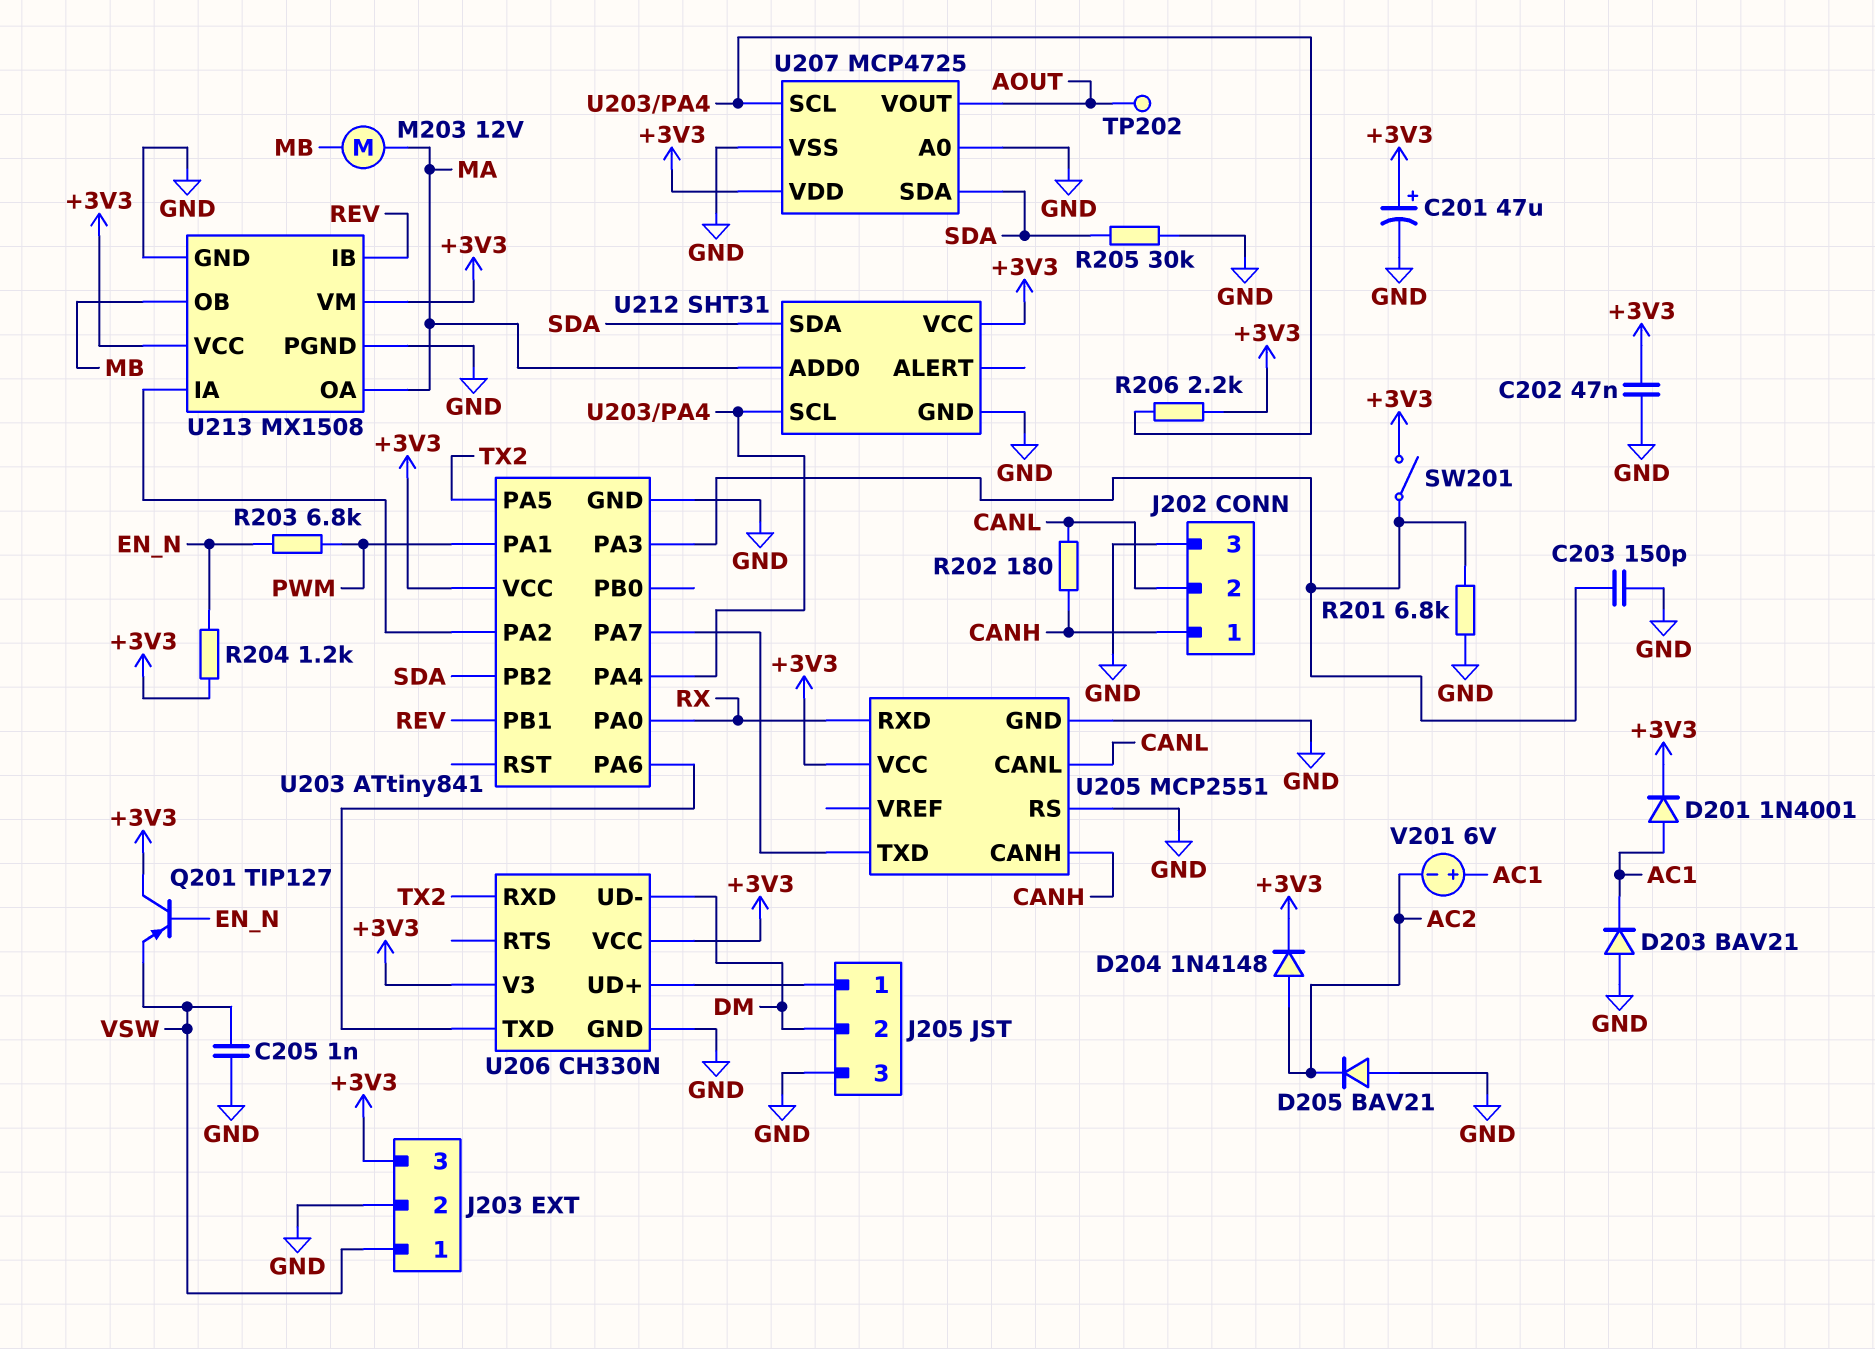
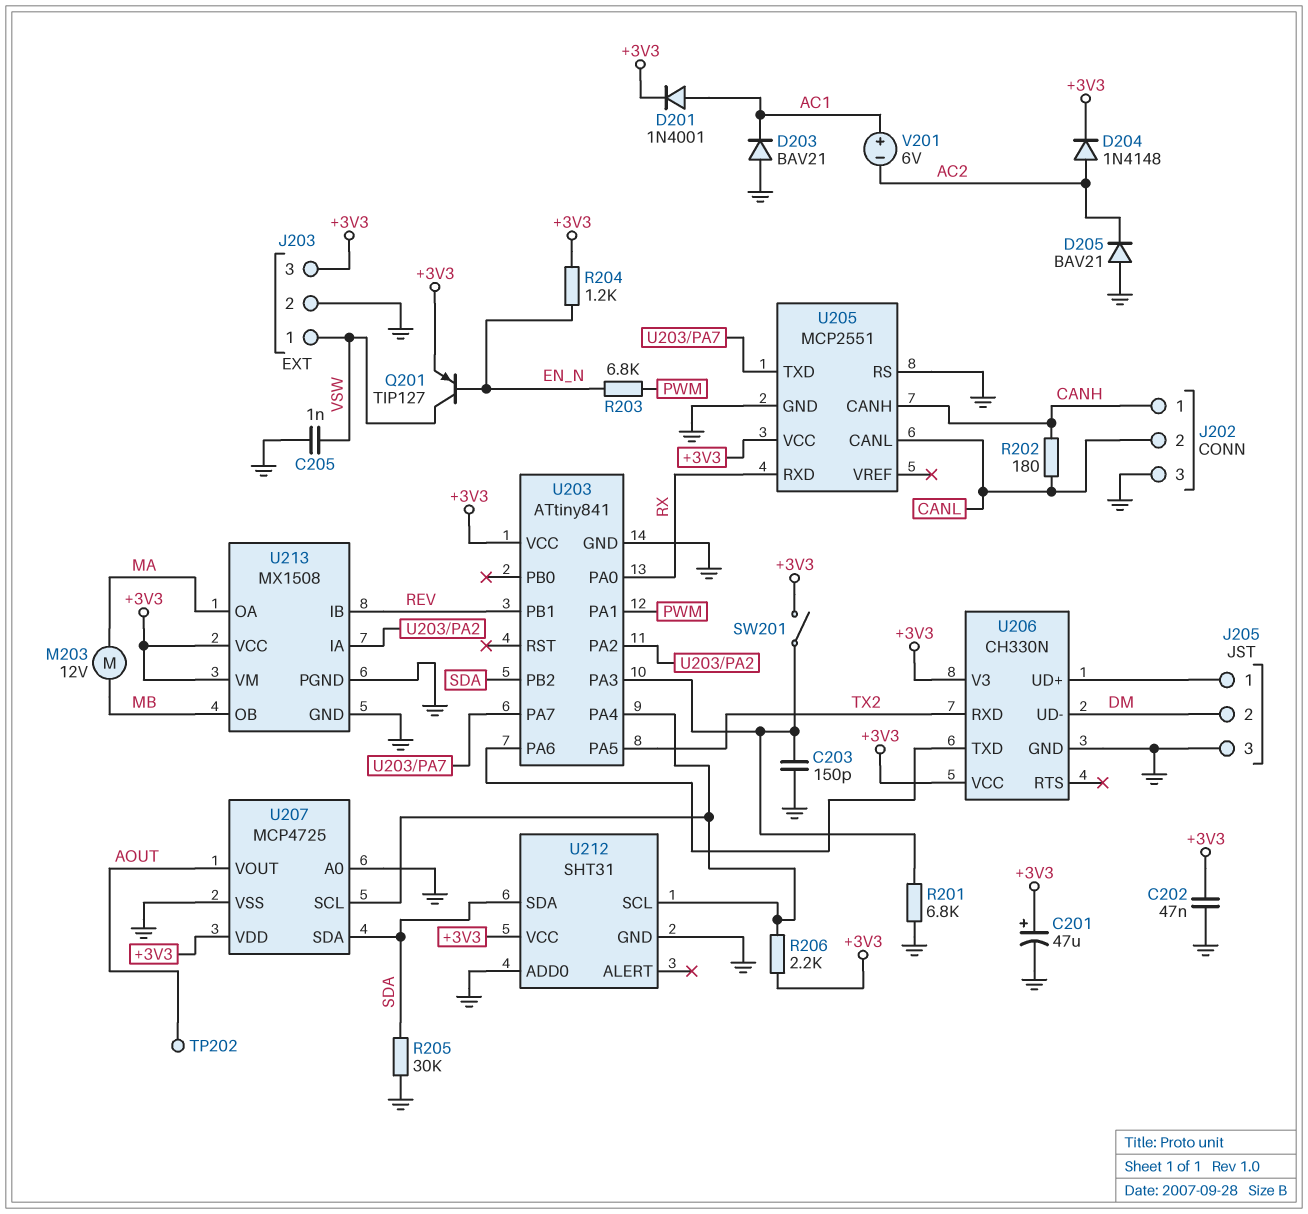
Q201: PNP TIP127 (B EN_N, C +3V3, E VSW) -> PNP TIP127 (B EN_N, C VSW, E +3V3)
U212 pin ADD0: MA -> GND

